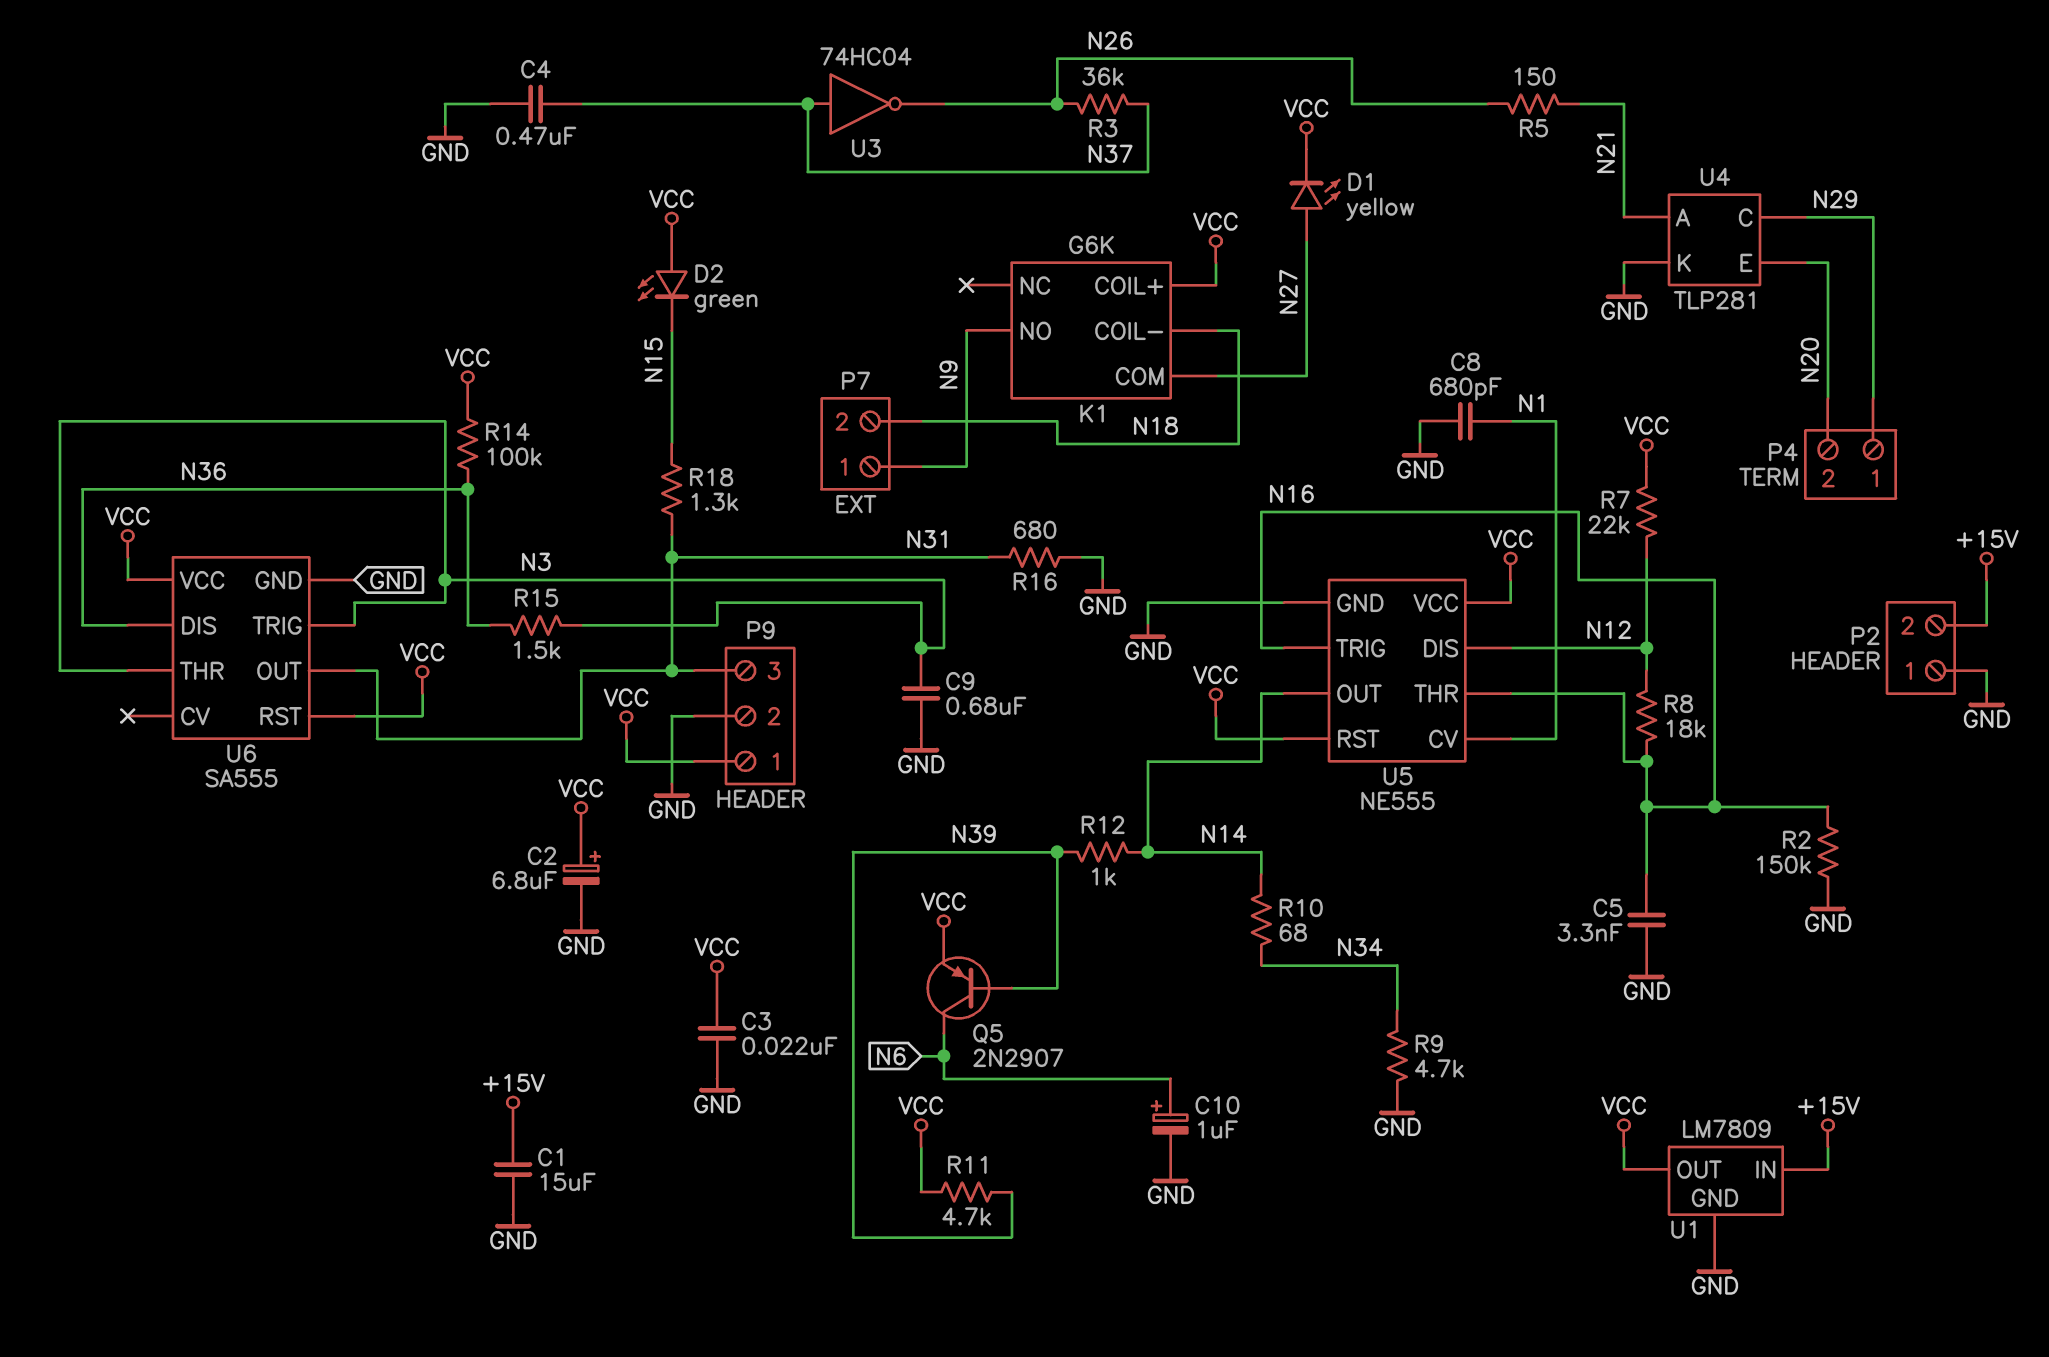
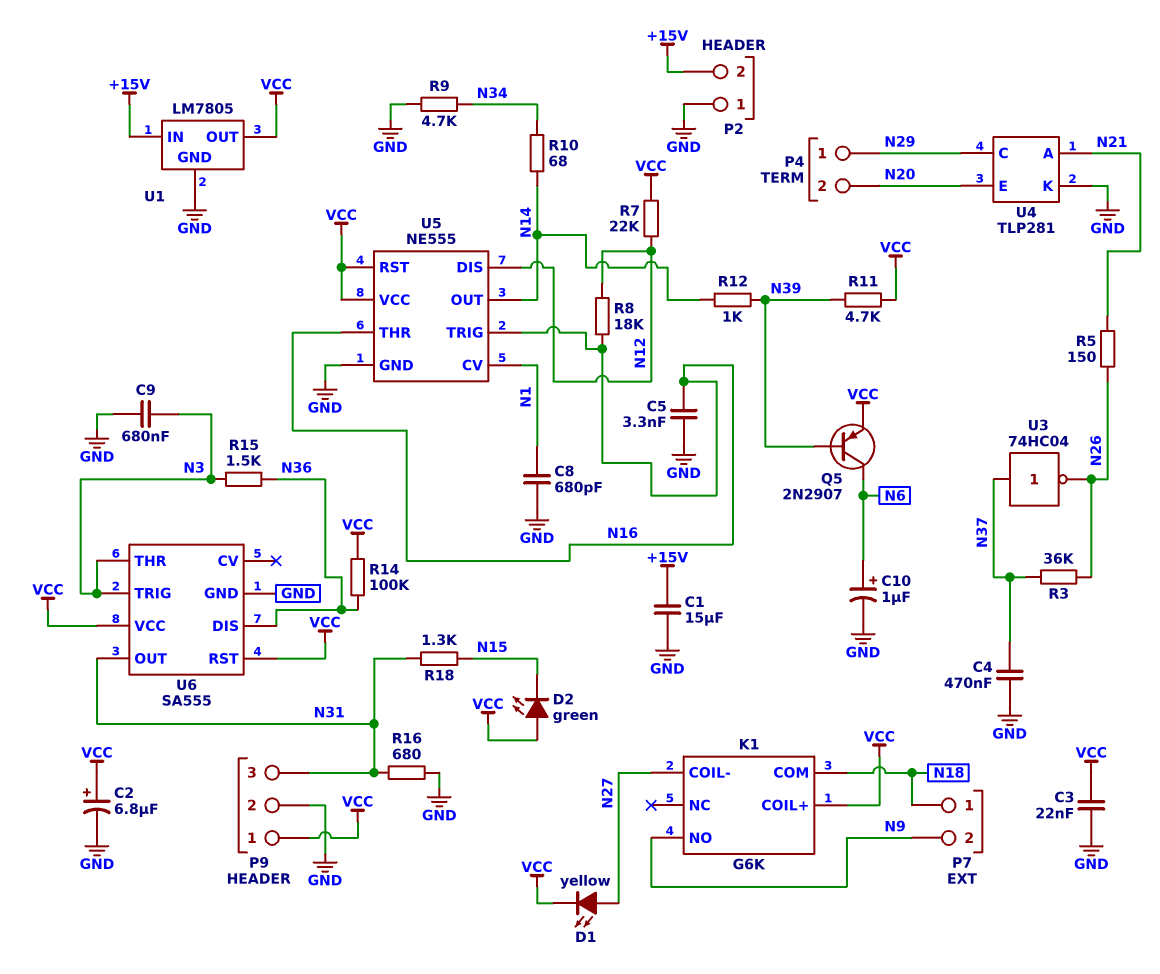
K1 pin COIL-: N18 -> N27
K1 pin COM: N27 -> N18
P7 pin 1: N9 -> N18
P7 pin 2: N18 -> N9
R2: 150k (GND, N16) -> none
U1: LM7809 -> LM7805

